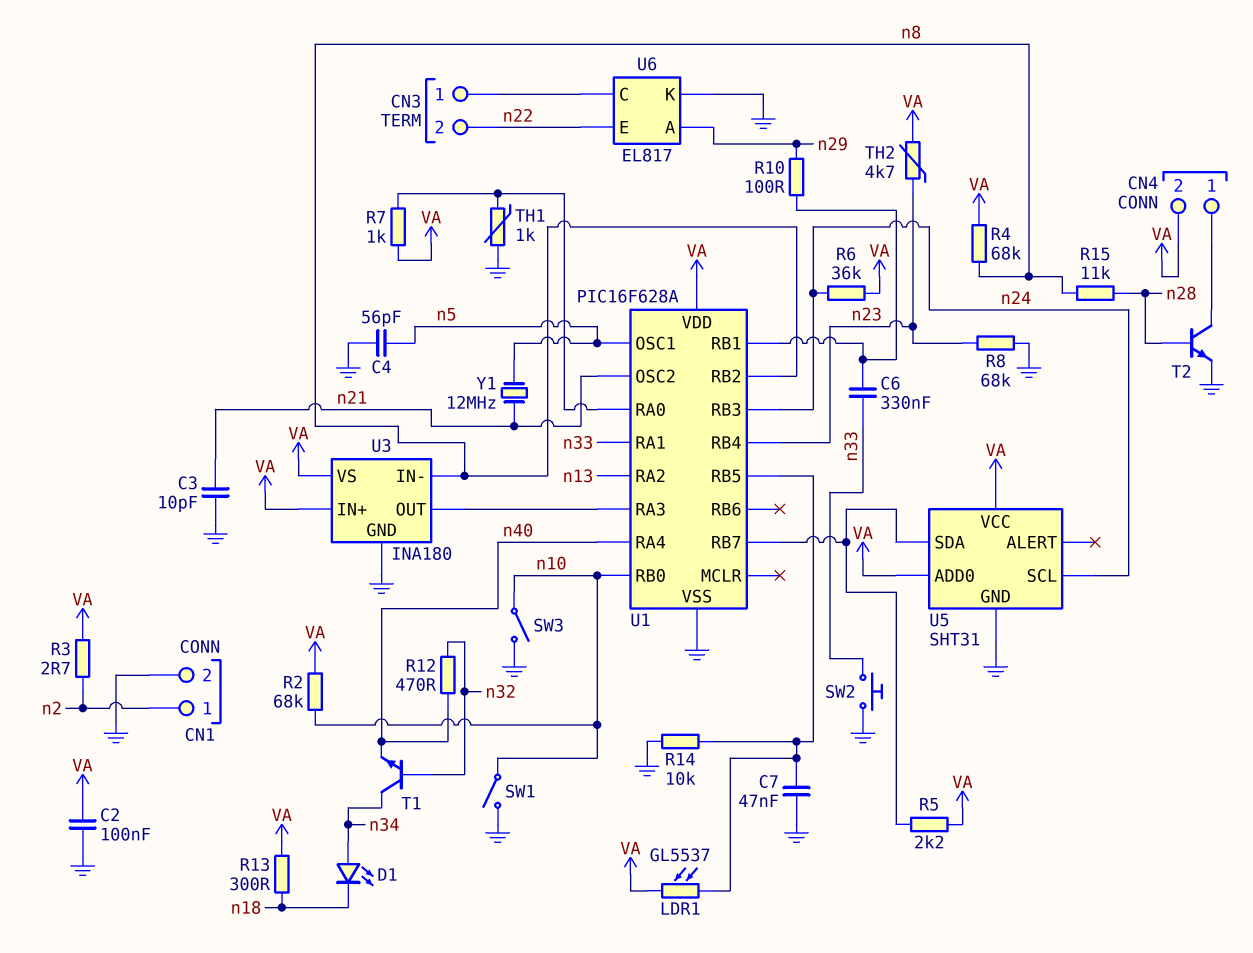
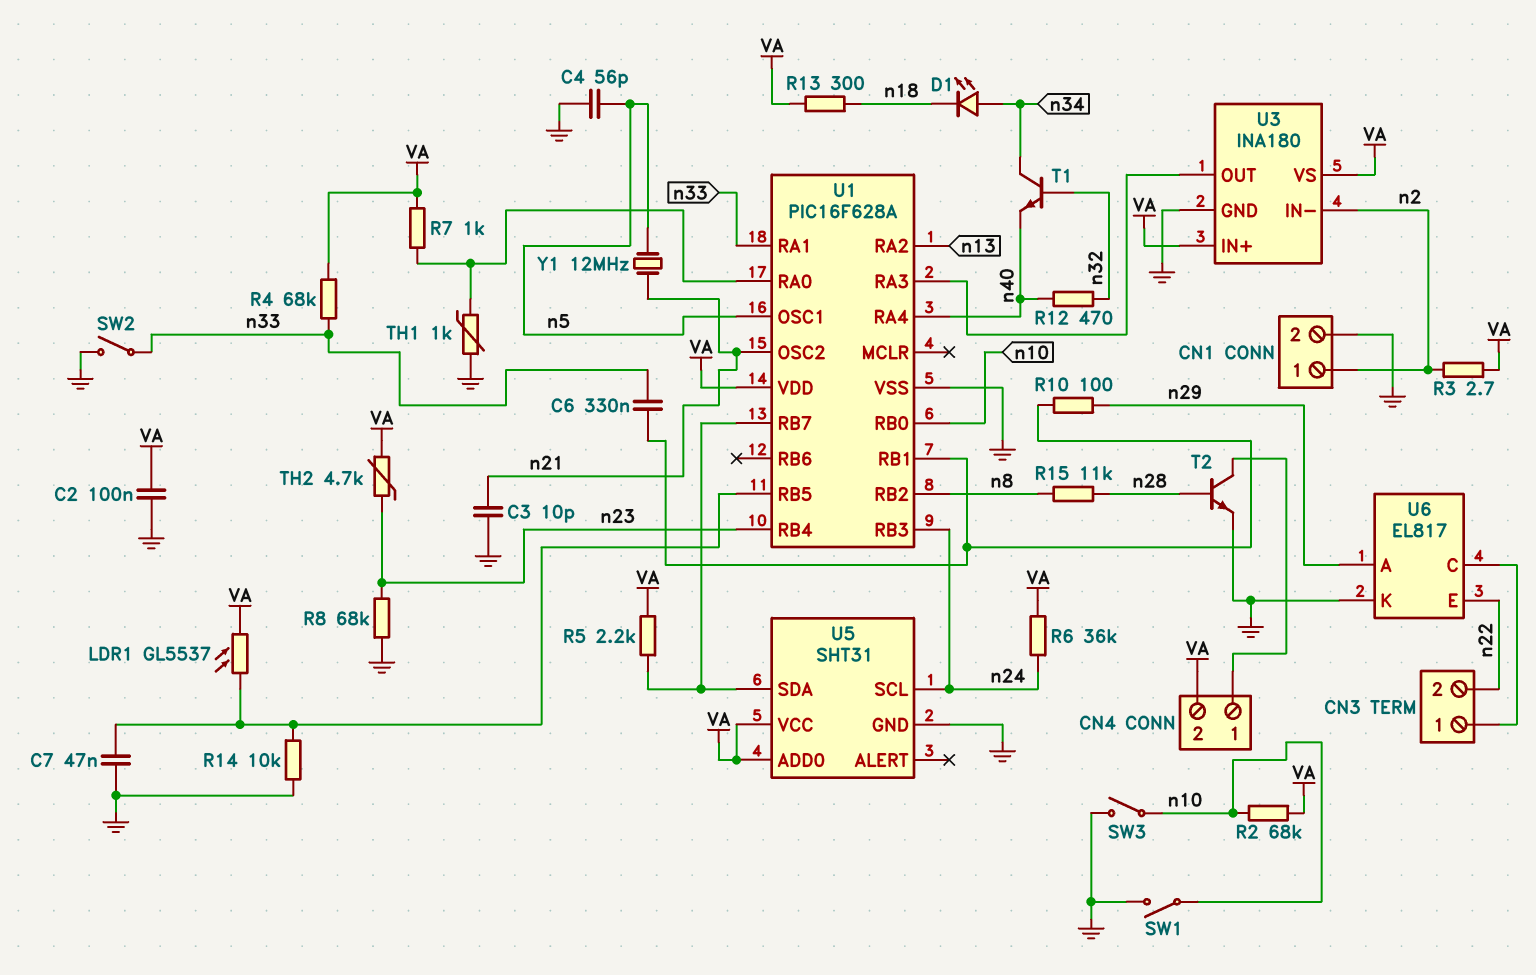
R4: 68k (VA, n8) -> 68k (VA, n33)
SW2: button (GND, n33) -> switch (GND, n33)
U3 pin IN-: n8 -> n2

